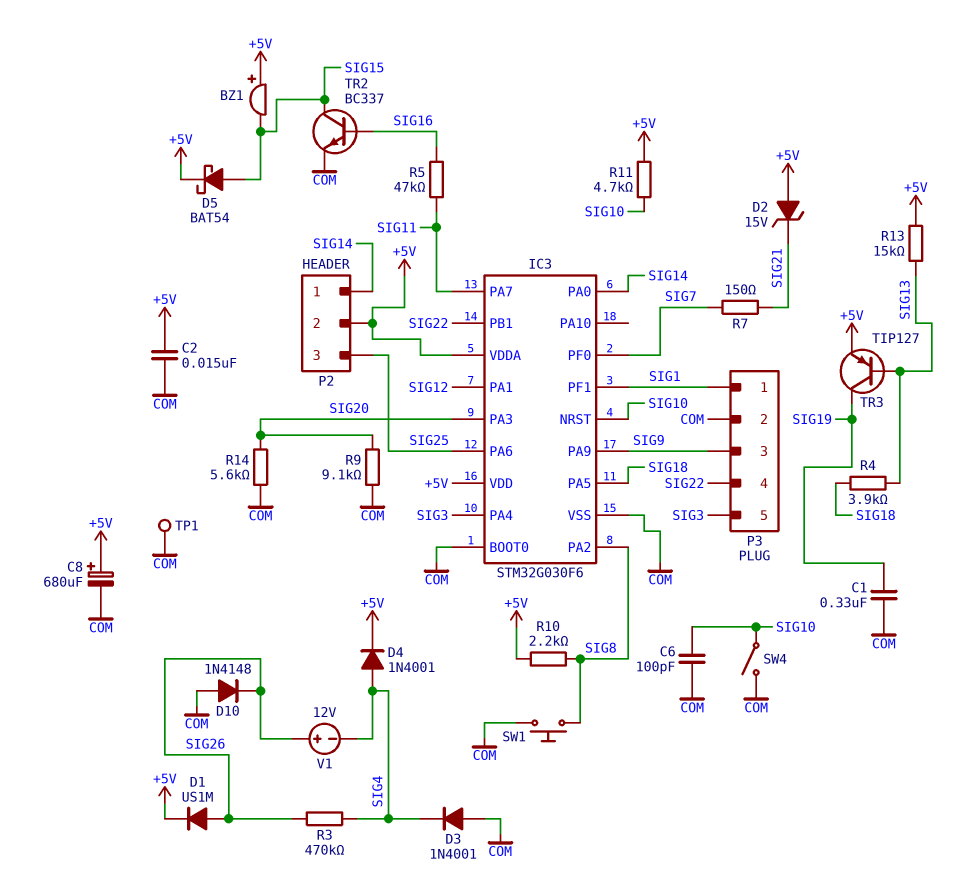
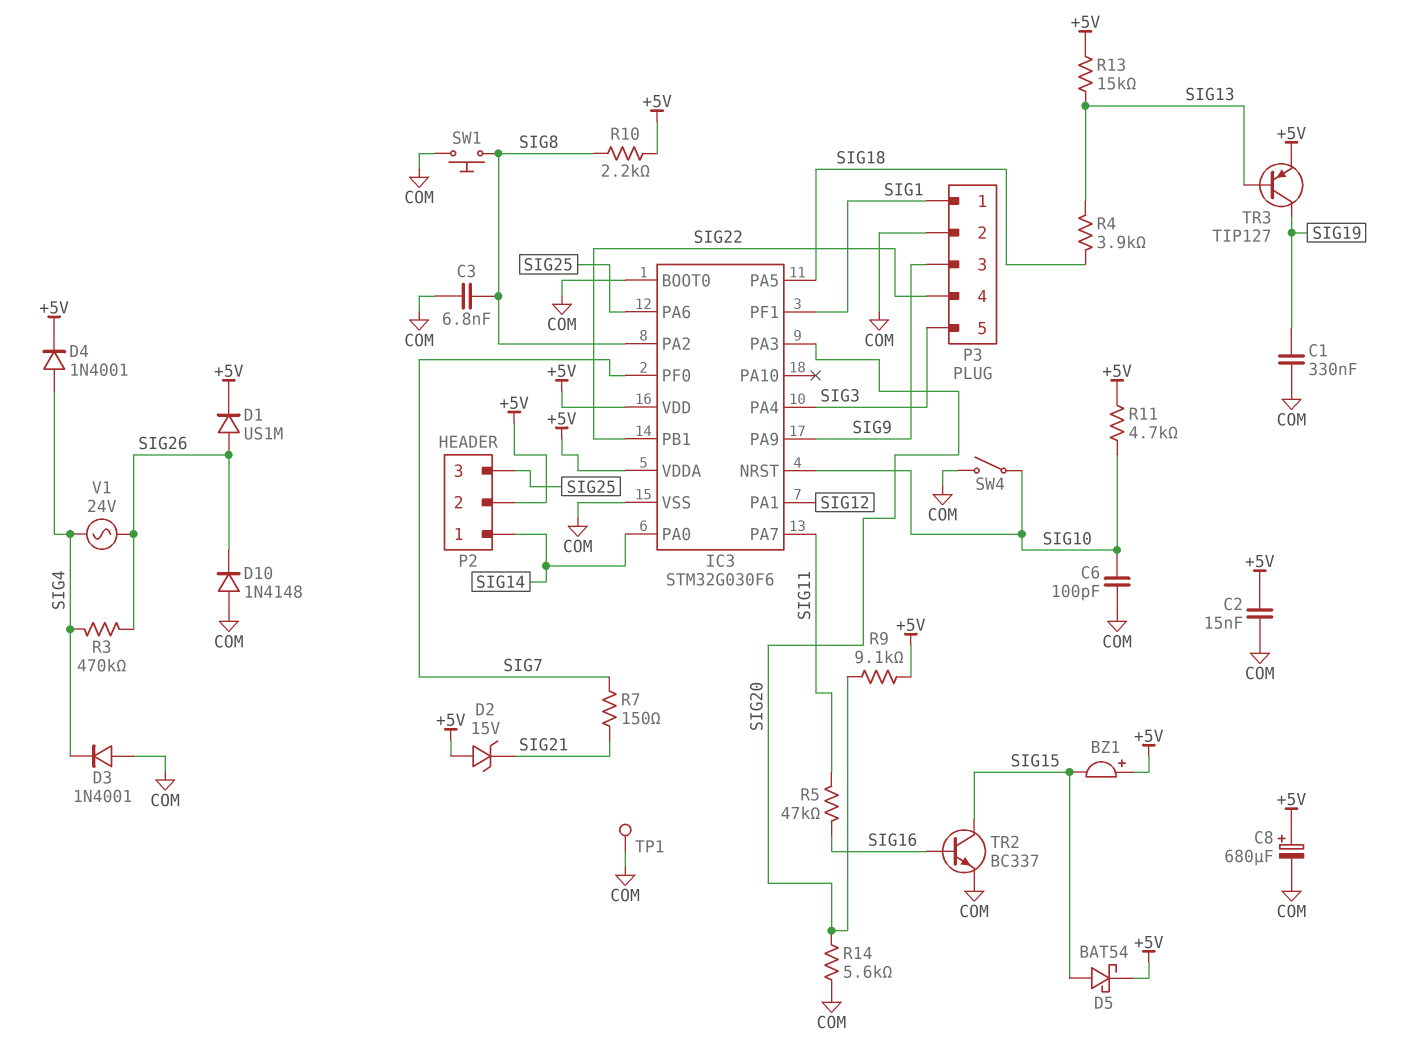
C3: none -> 6.8nF (COM, SIG8)
R9: 9.1k (COM, SIG20) -> 9.1k (+5V, SIG20)
V1: 12V (plus SIG26, minus SIG4) -> AC 24V (SIG4, SIG26)

